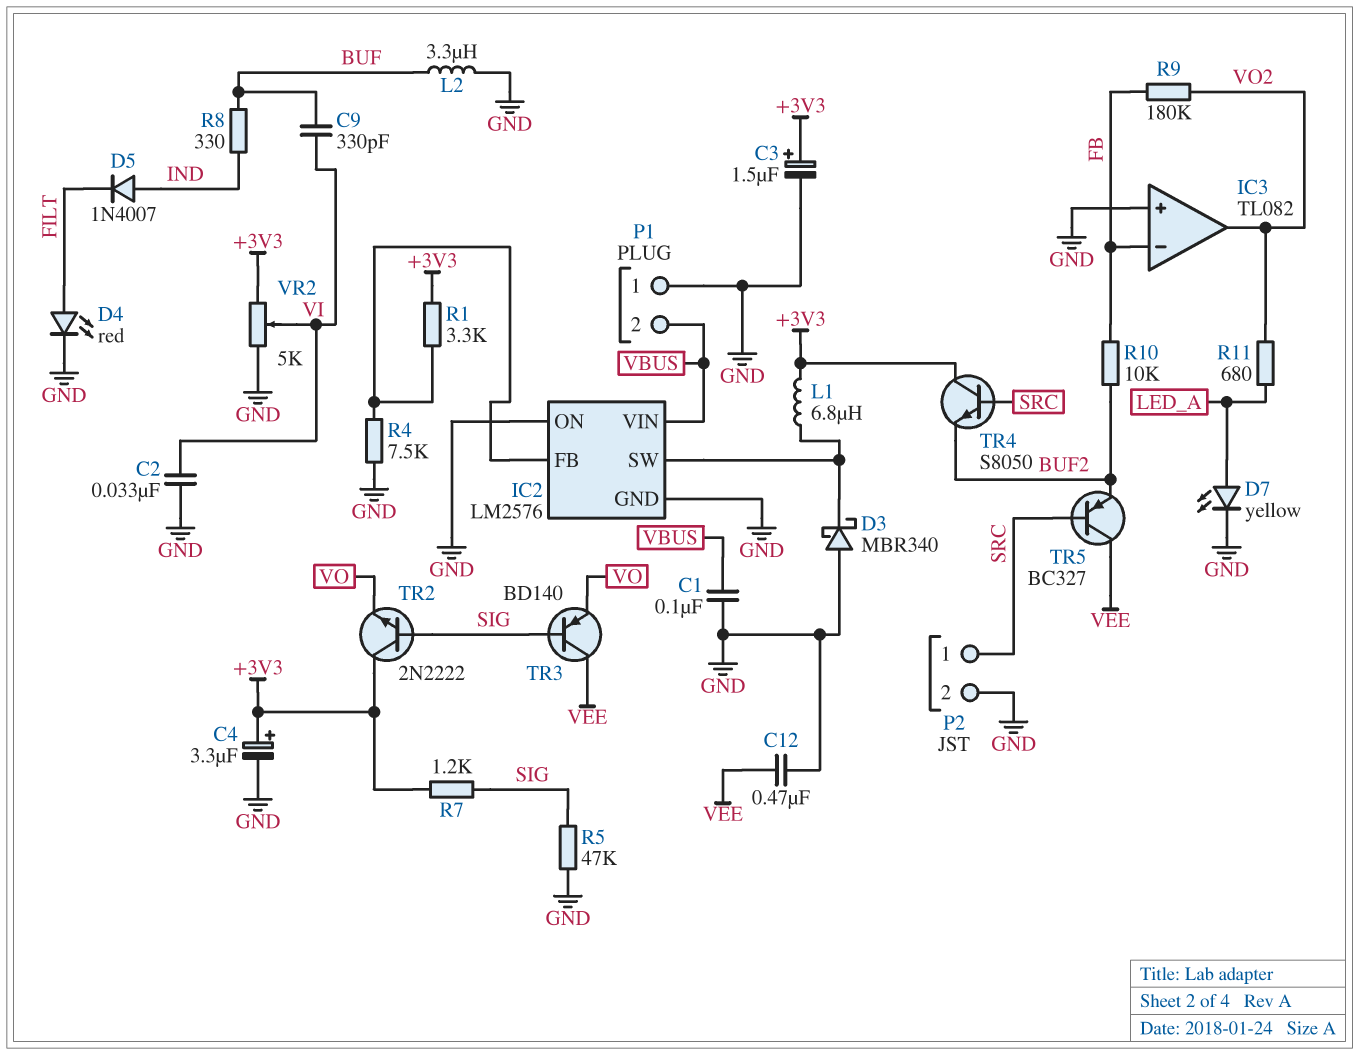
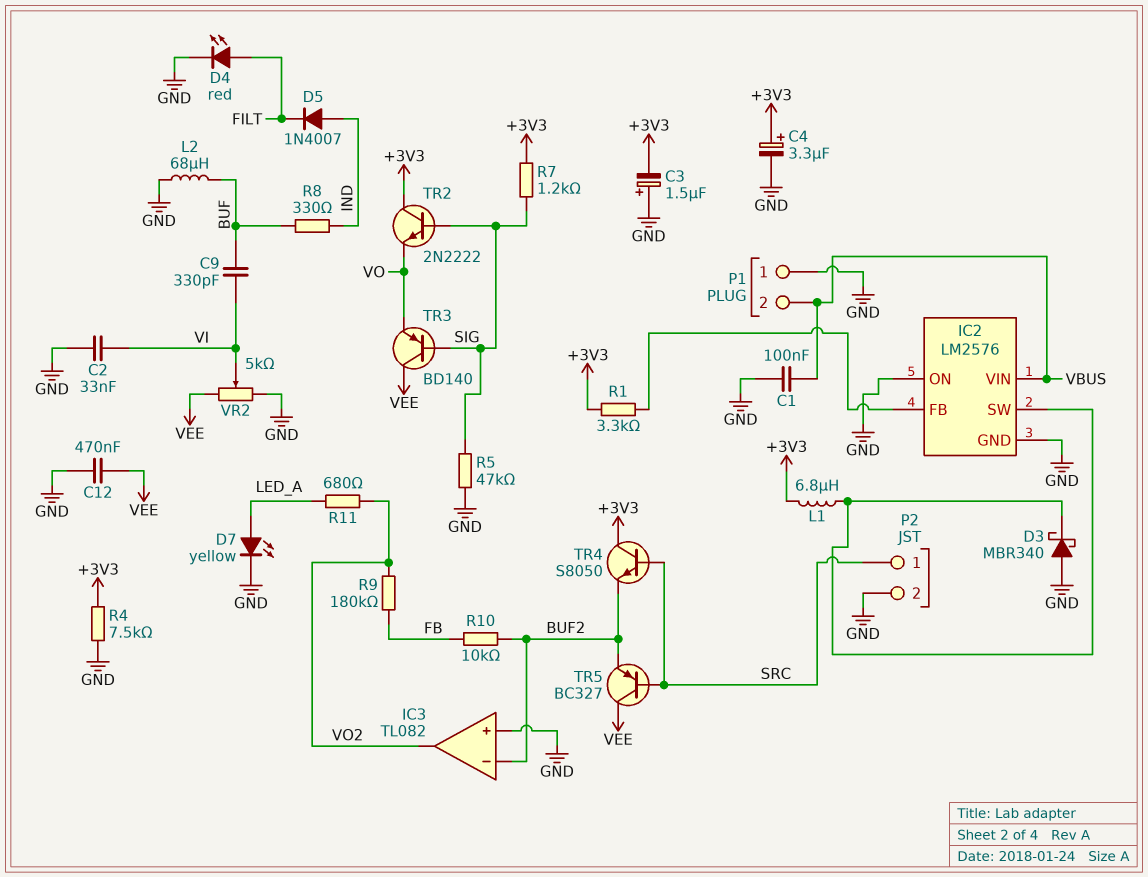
C3: 1.5uF (plus +3V3, minus GND) -> 1.5uF (plus GND, minus +3V3)
IC3 pin in-: FB -> BUF2
L2: 3.3uH (BUF, GND) -> 68uH (BUF, GND)
R4: 7.5k (GND, IC2/FB) -> 7.5k (+3V3, GND)
VR2: 5k (+3V3, GND, wiper VI) -> 5k (GND, VEE, wiper VI)

